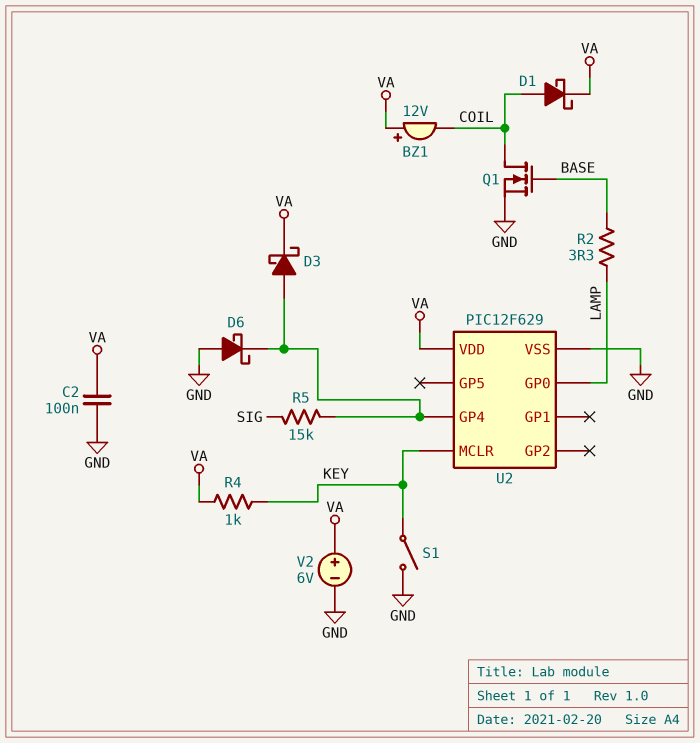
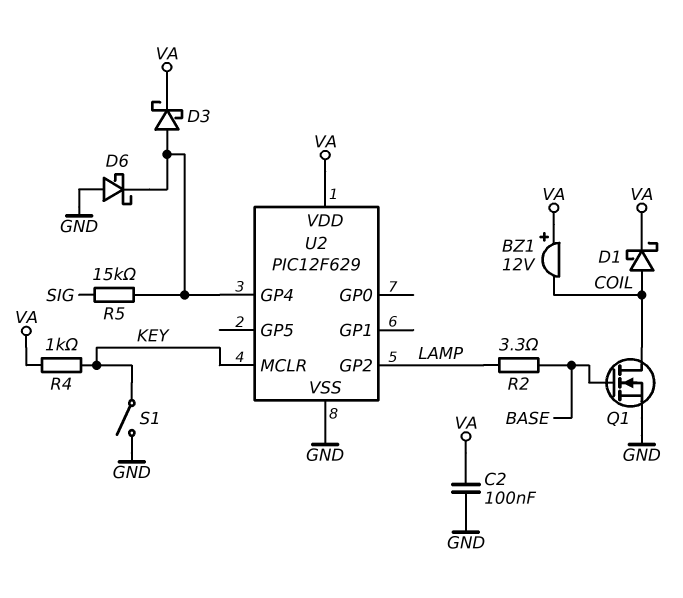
U2 pin GP0: LAMP -> none
U2 pin GP2: none -> LAMP
V2: 6V (plus VA, minus GND) -> none

